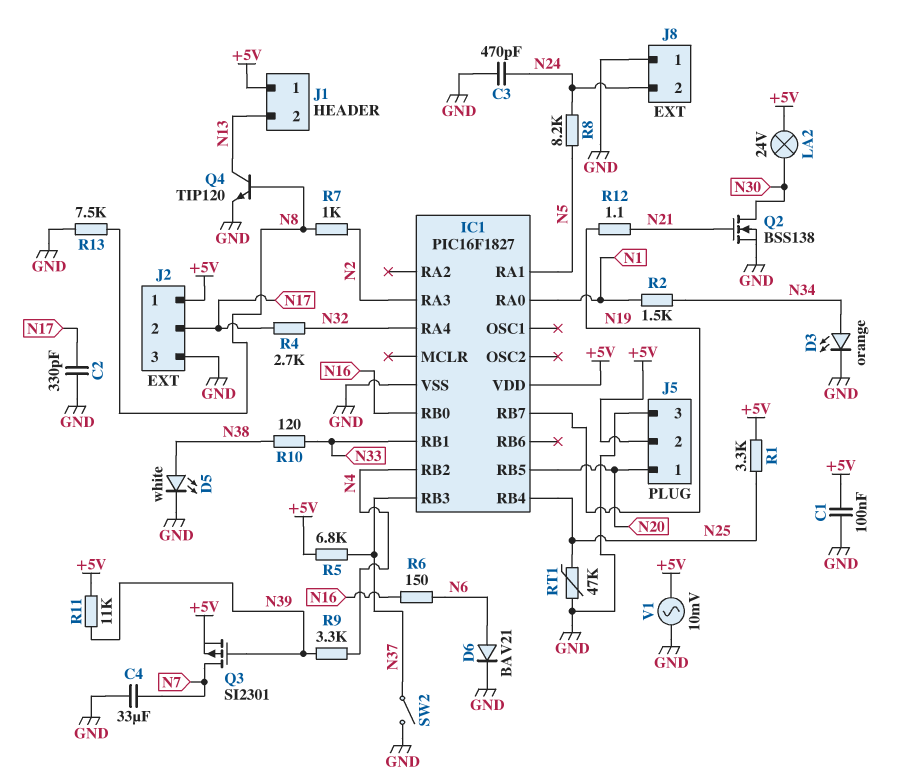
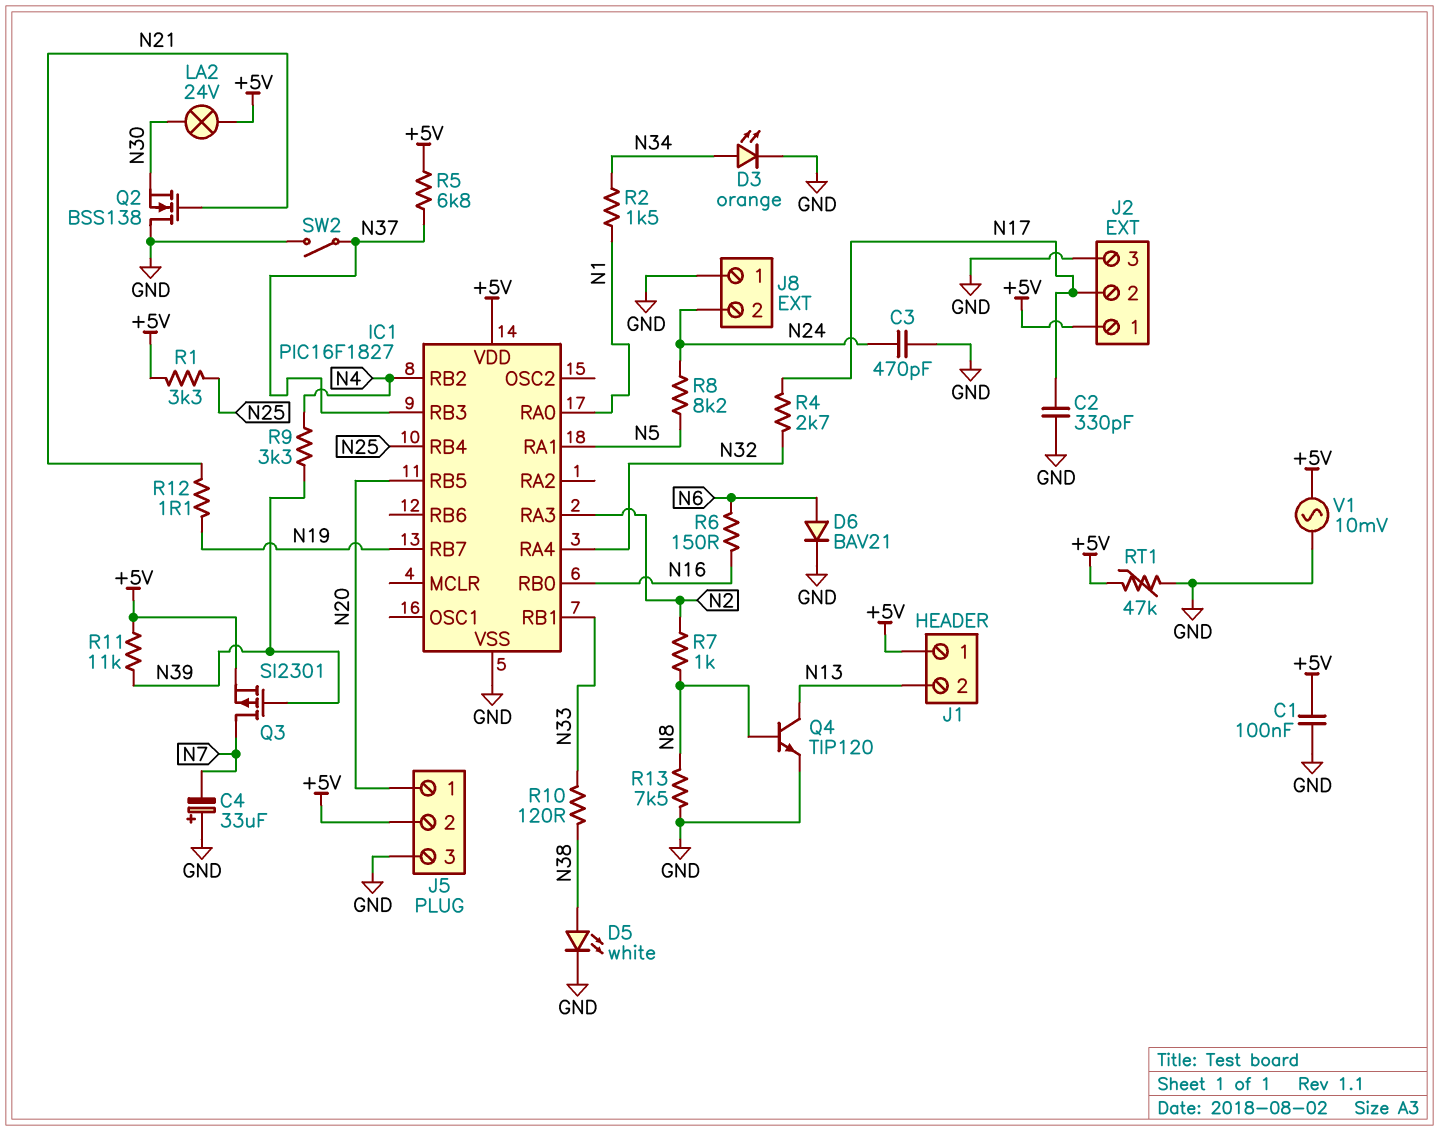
C4: 33uF (GND, N7) -> 33uF (plus GND, minus N7)
Q2: NMOS BSS138 (G N21, D N30, S GND) -> NMOS BSS138 (G N21, D GND, S N30)
RT1: 47k (GND, N25) -> 47k (+5V, GND)

